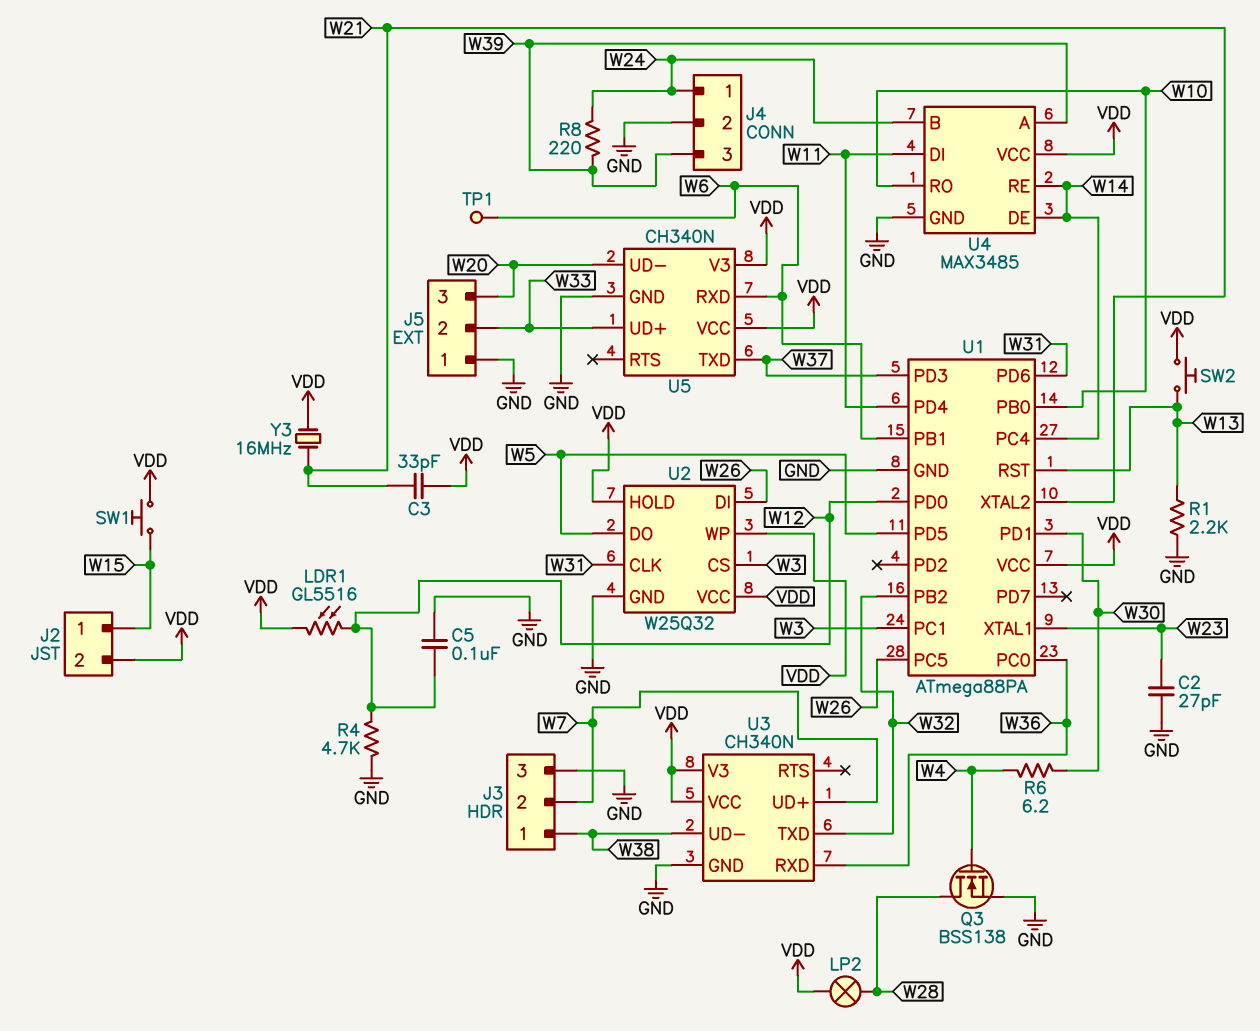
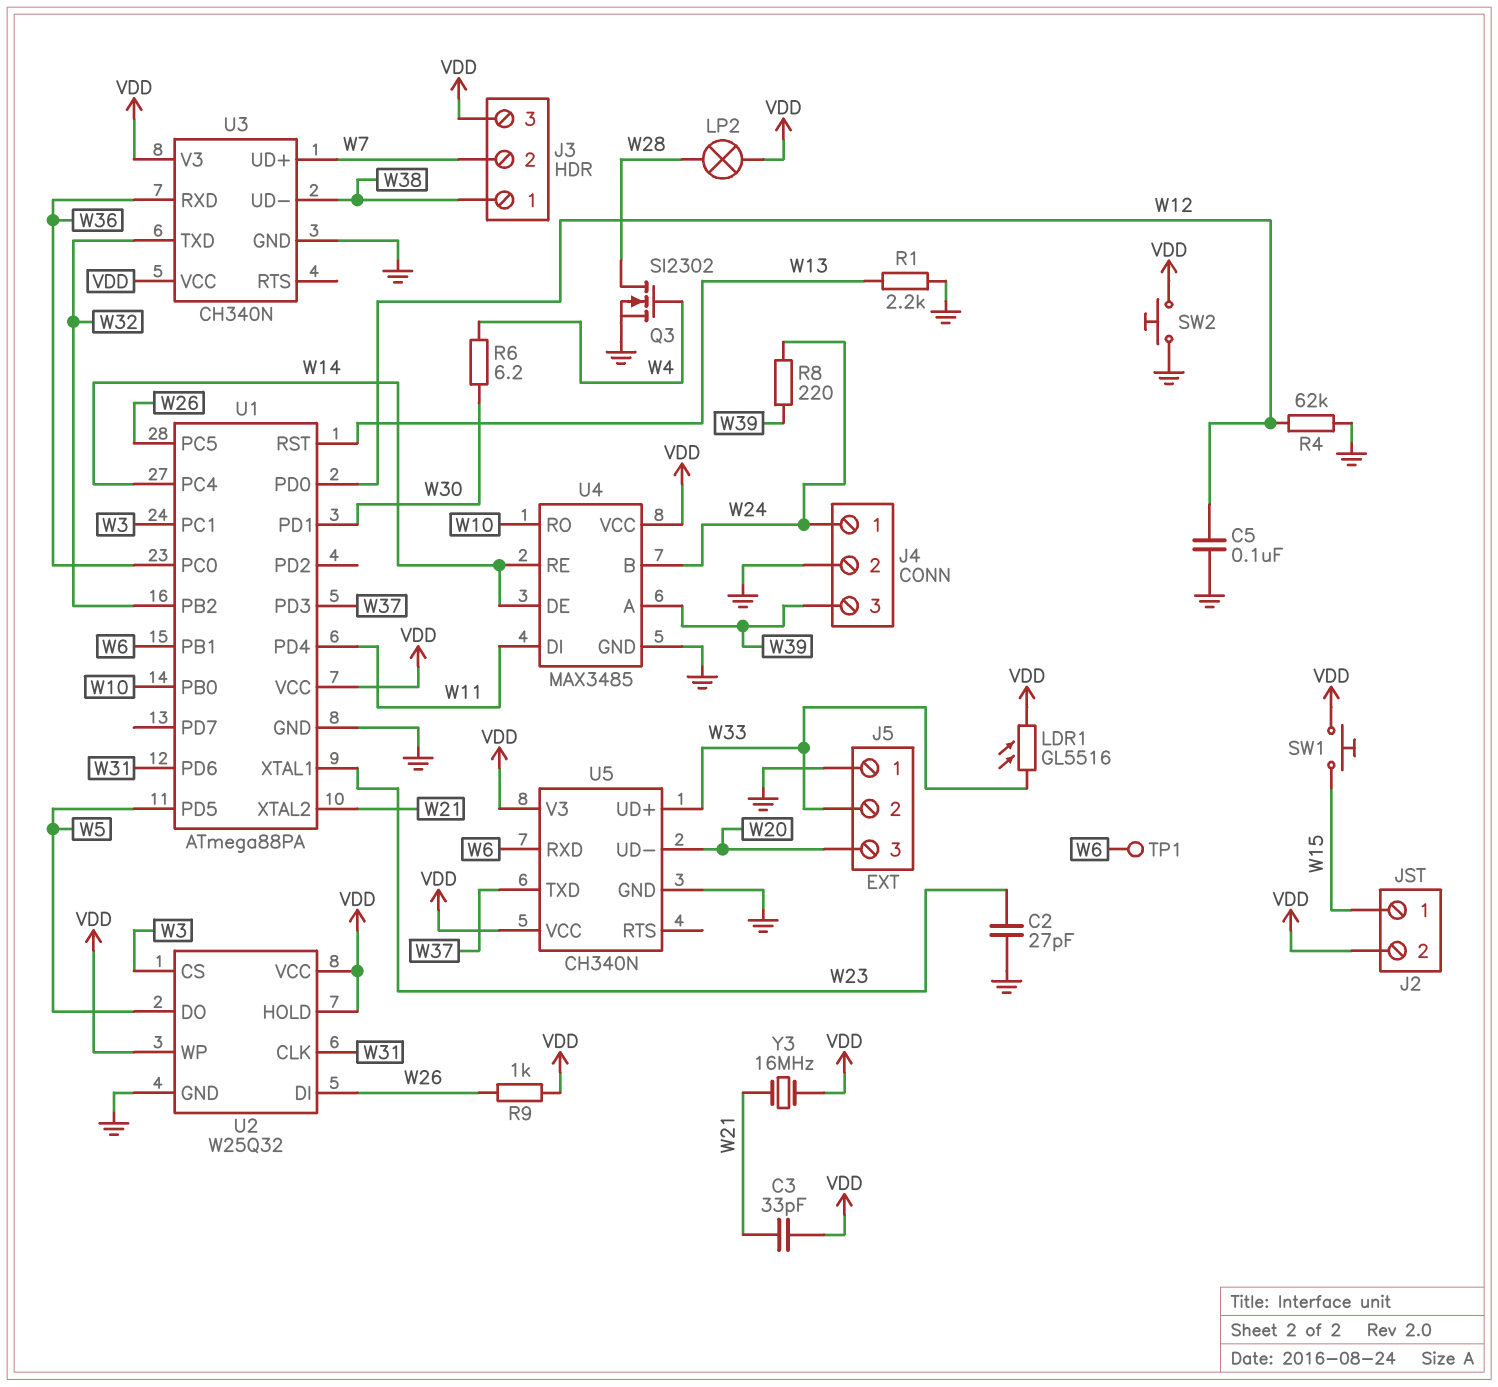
J3 pin 3: GND -> VDD
LDR1: GL5516 (VDD, W12) -> GL5516 (VDD, W33)
Q3: NMOS BSS138 (G W4, D W28, S GND) -> NMOS SI2302 (G W4, D W28, S GND)
R4: 4.7k (GND, W12) -> 62k (GND, W12)
R9: none -> 1k (VDD, W26)
SW2: button (VDD, W13) -> button (GND, VDD)

